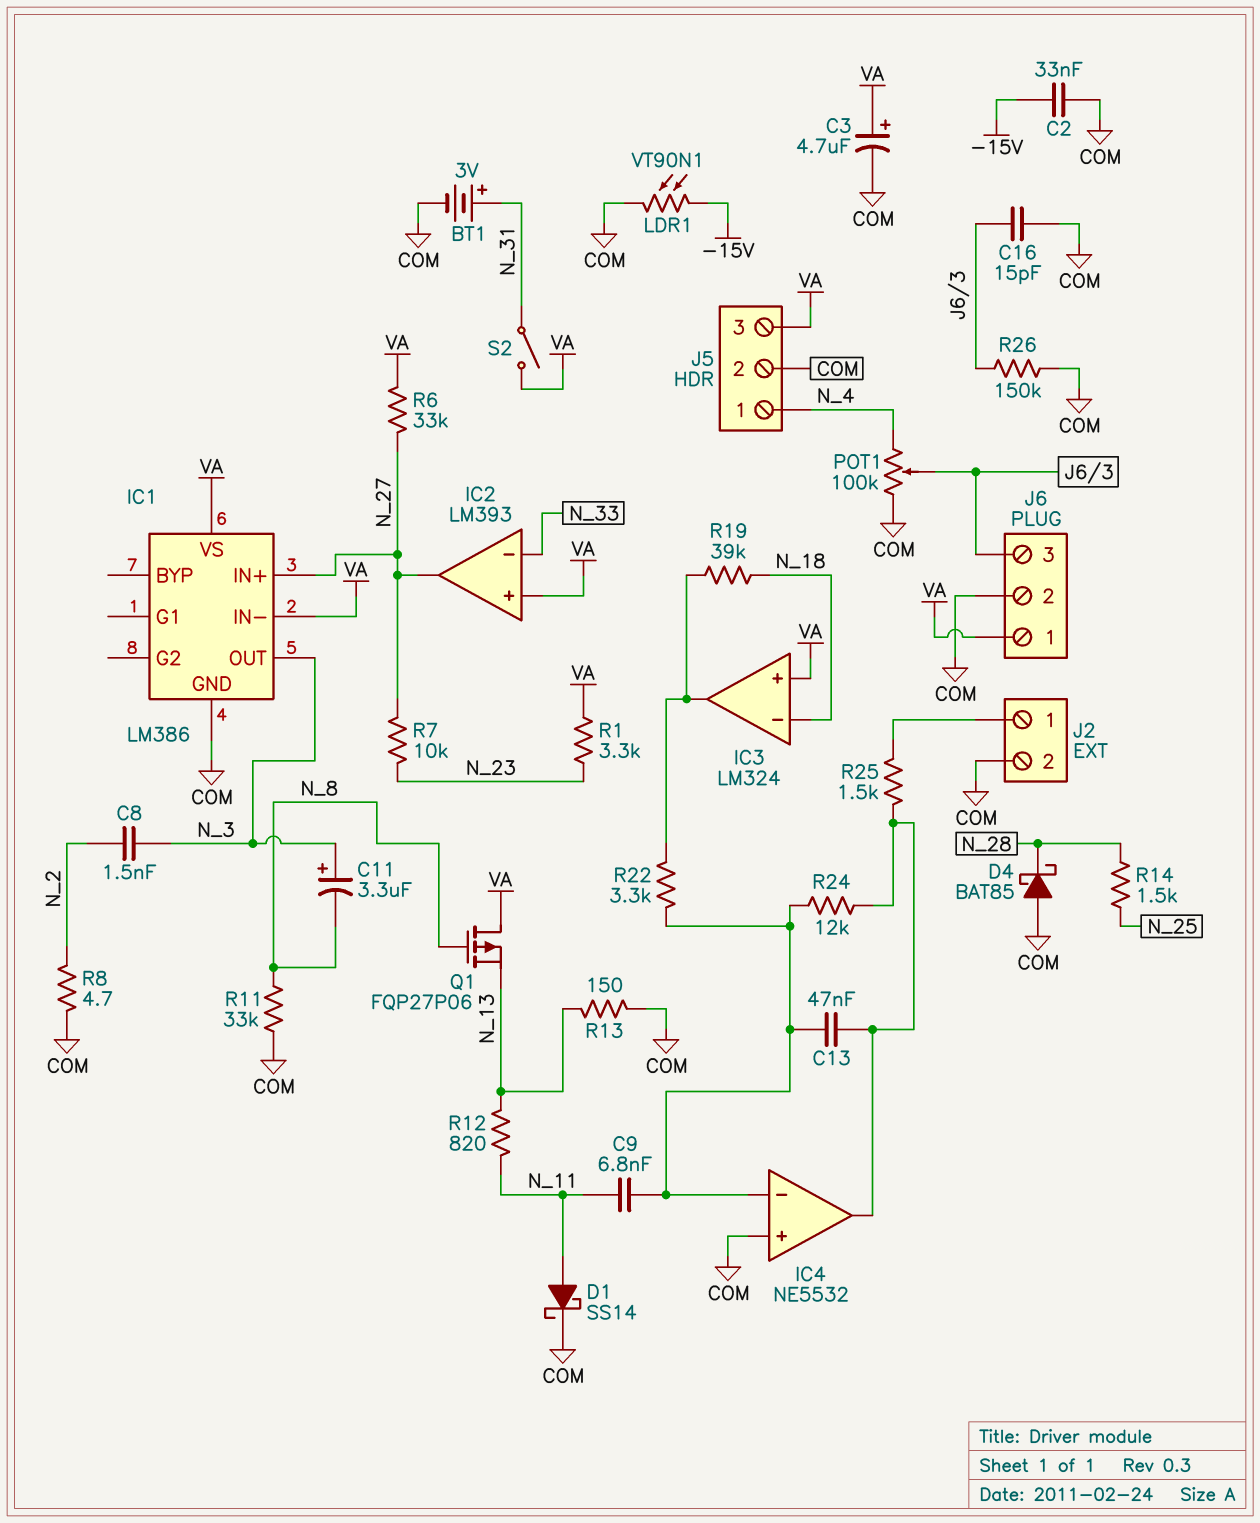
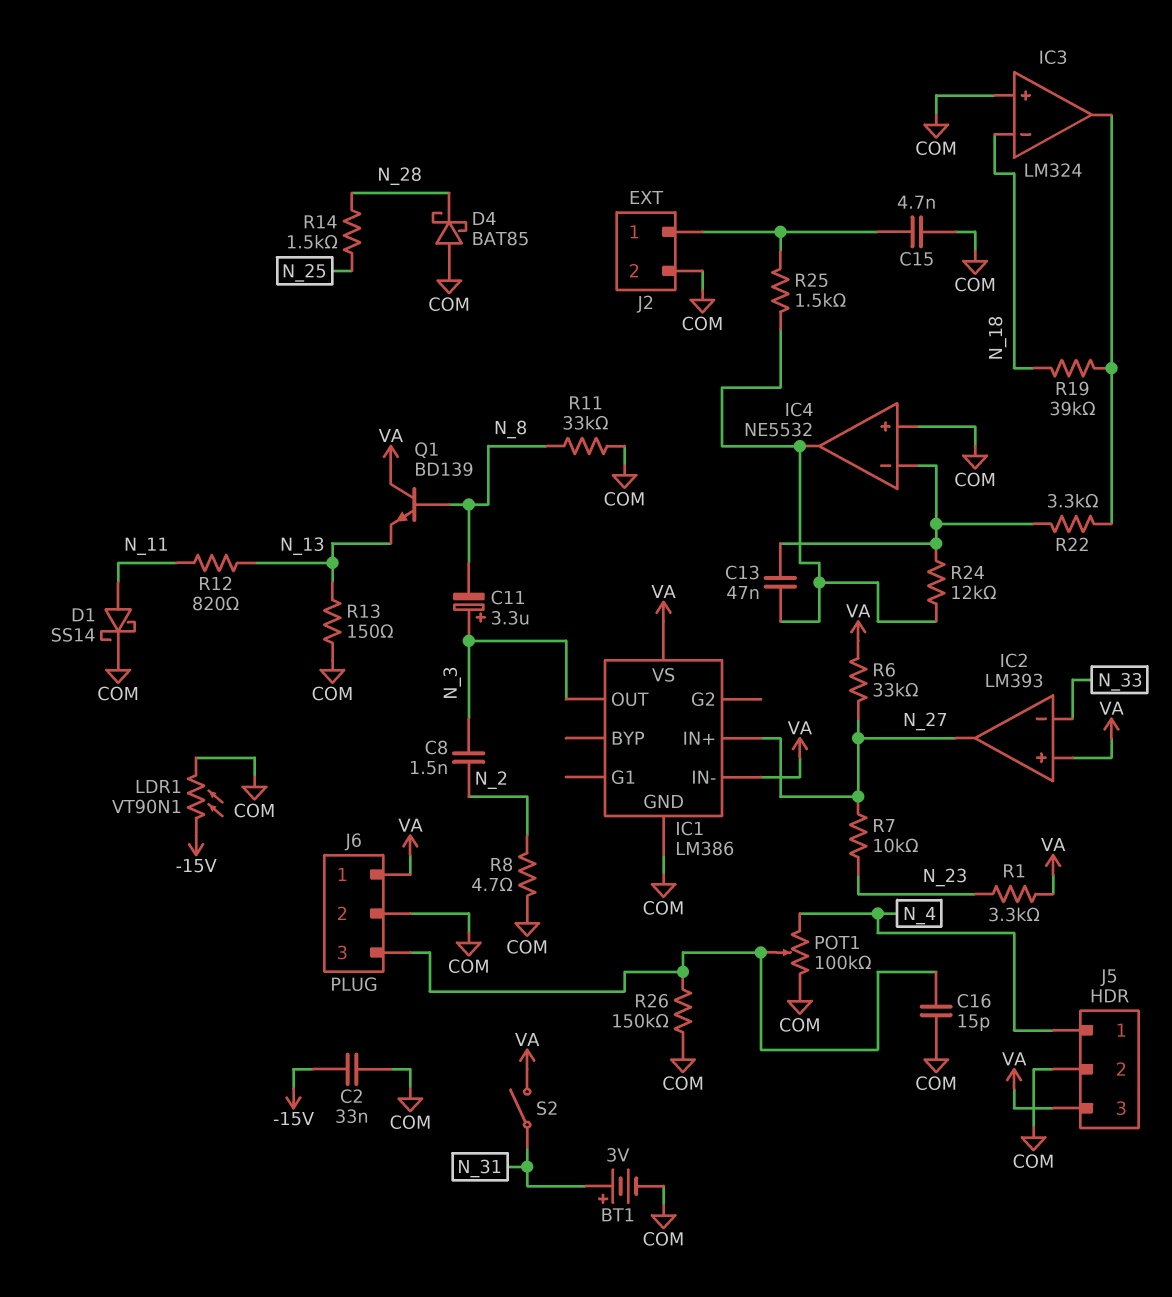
C3: 4.7uF (plus VA, minus COM) -> none
C9: 6.8nF (IC4/in-, N_11) -> none
C15: none -> 4.7nF (COM, J2/1)
IC3 pin in+: VA -> COM
Q1: PMOS FQP27P06 (G N_8, D VA, S N_13) -> NPN BD139 (B N_8, C VA, E N_13)

